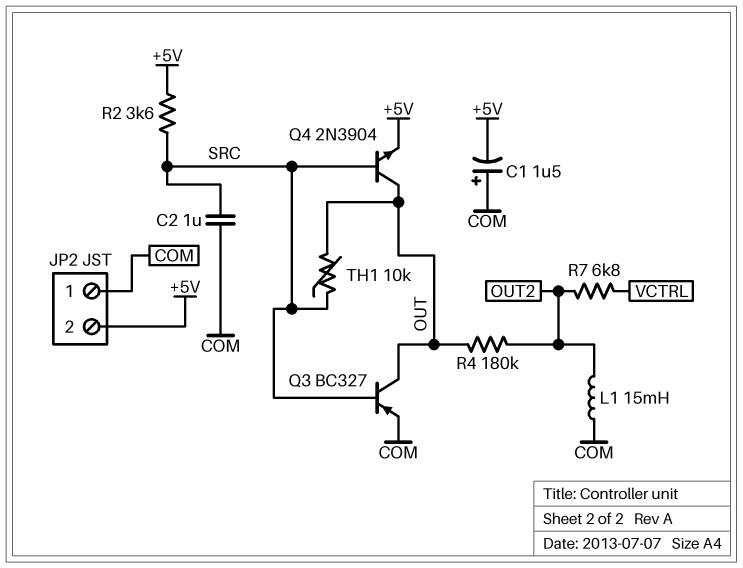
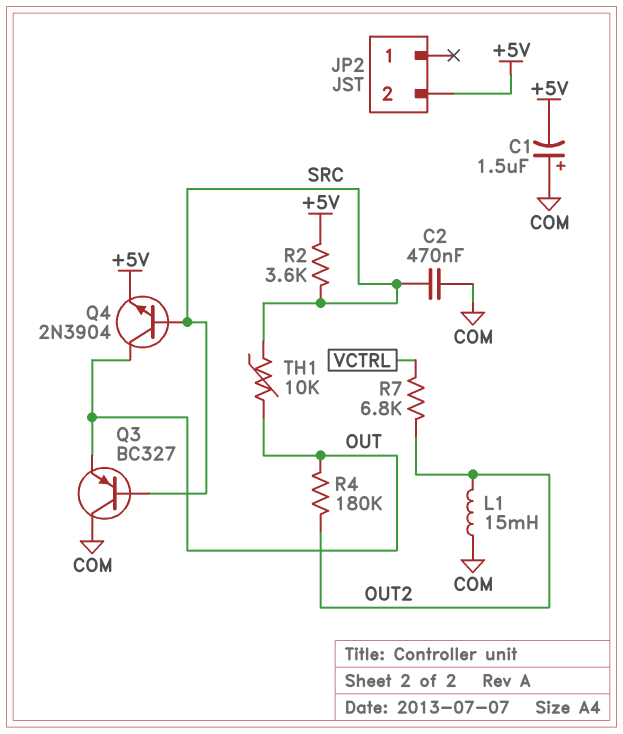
C2: 1uF (COM, SRC) -> 470nF (COM, SRC)
JP2 pin 1: COM -> none
Q3: PNP BC327 (B SRC, C OUT, E COM) -> PNP BC327 (B SRC, C COM, E OUT)

